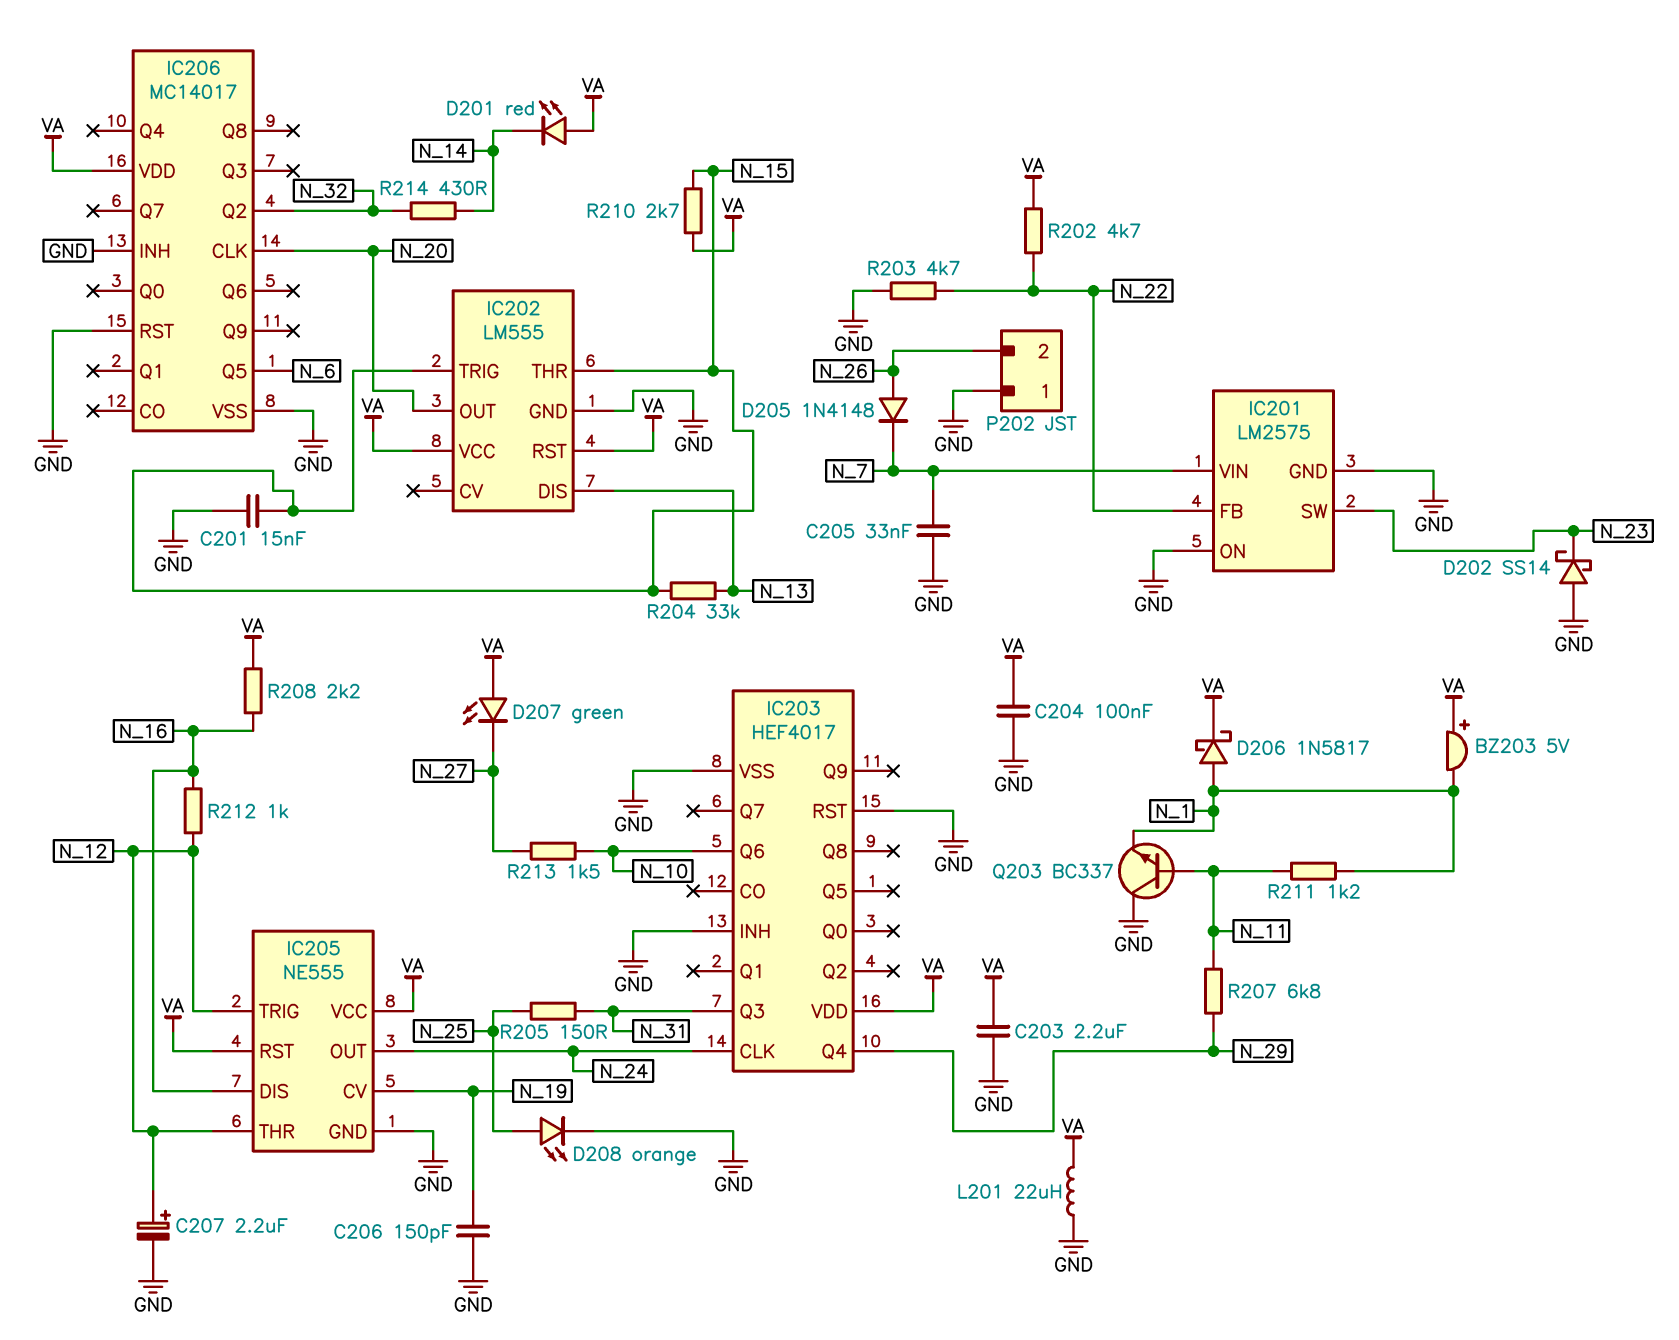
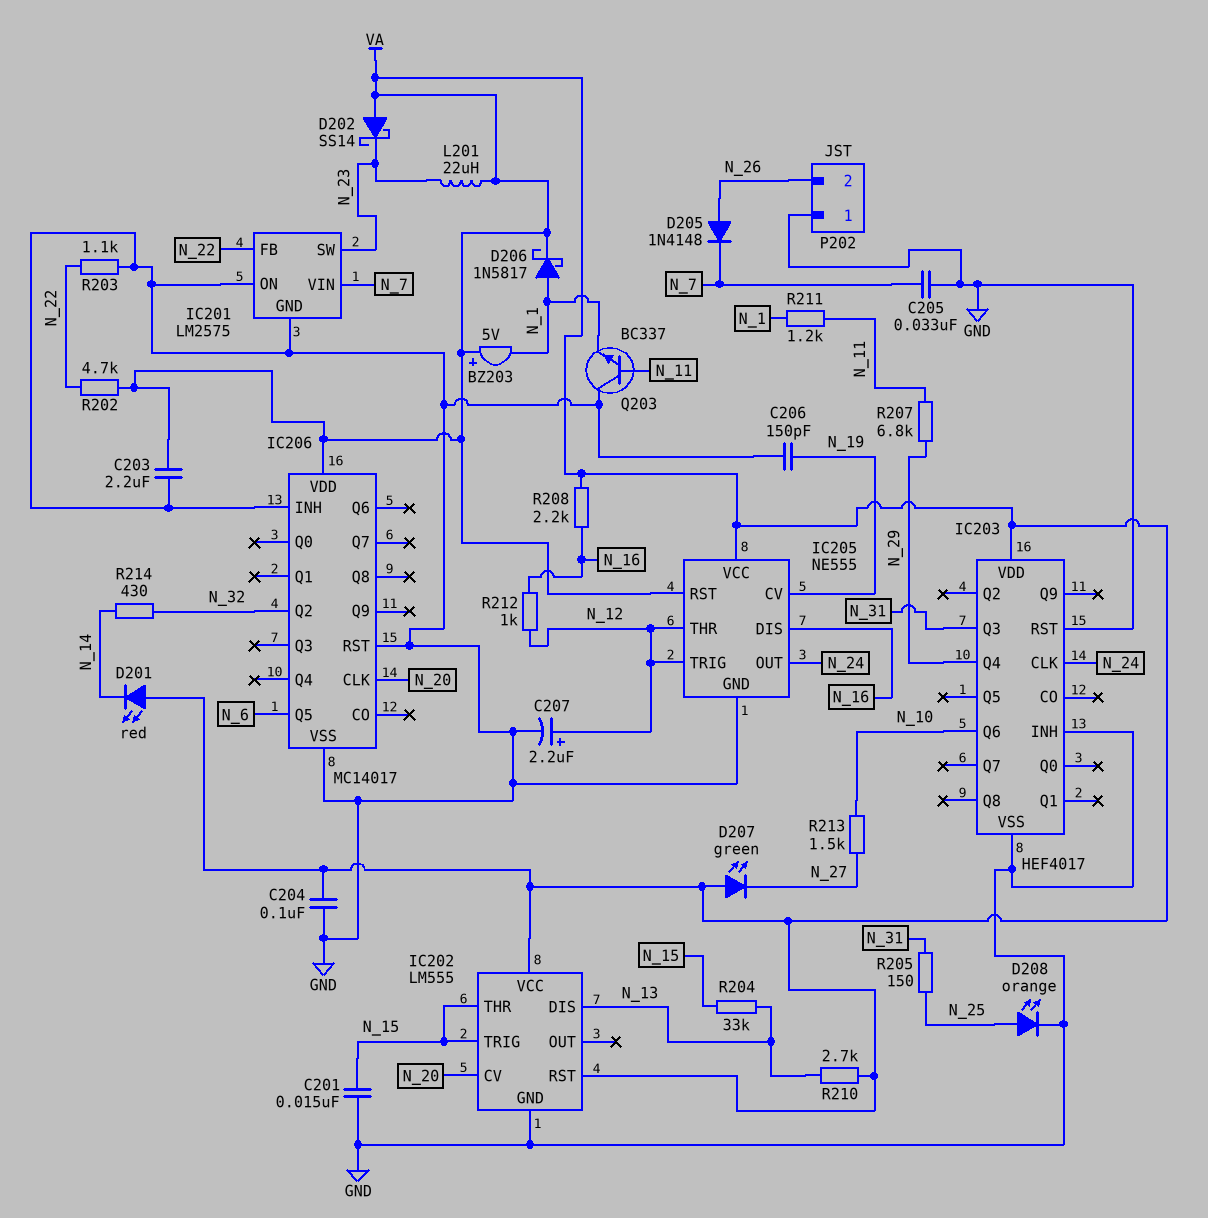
D202: schottky SS14 (A GND, K N_23) -> schottky SS14 (A VA, K N_23)
IC202 pin CV: none -> N_20
IC202 pin OUT: N_20 -> none
L201: 22uH (GND, VA) -> 22uH (N_23, VA)
R203: 4.7k (GND, N_22) -> 1.1k (GND, N_22)
R210: 2.7k (N_15, VA) -> 2.7k (N_13, VA)

